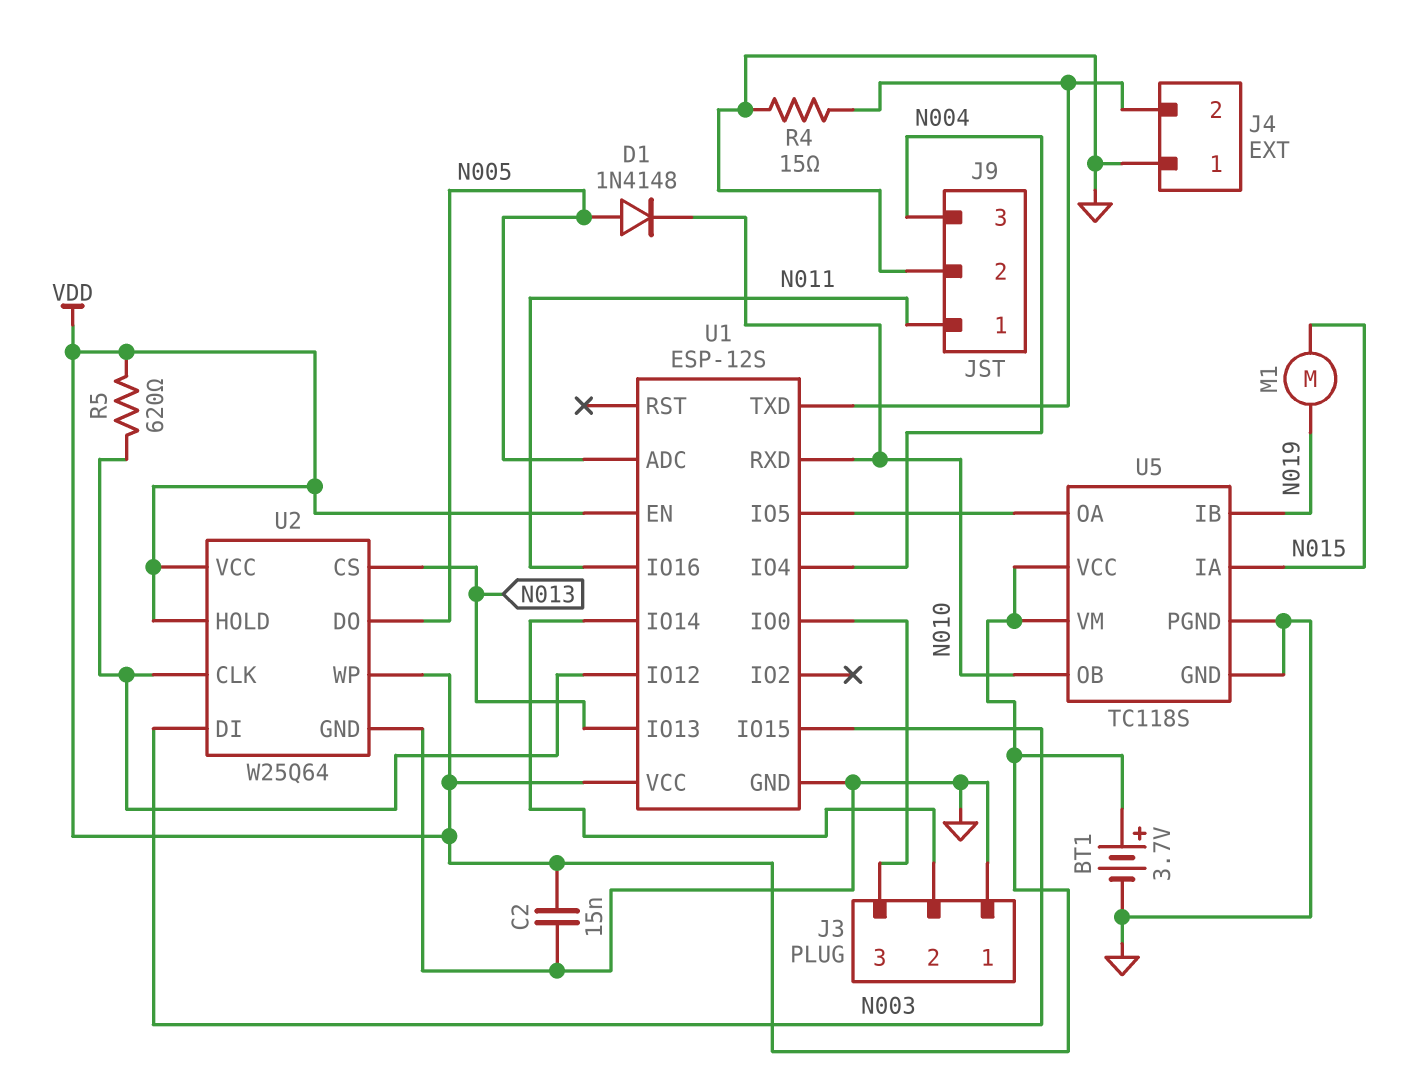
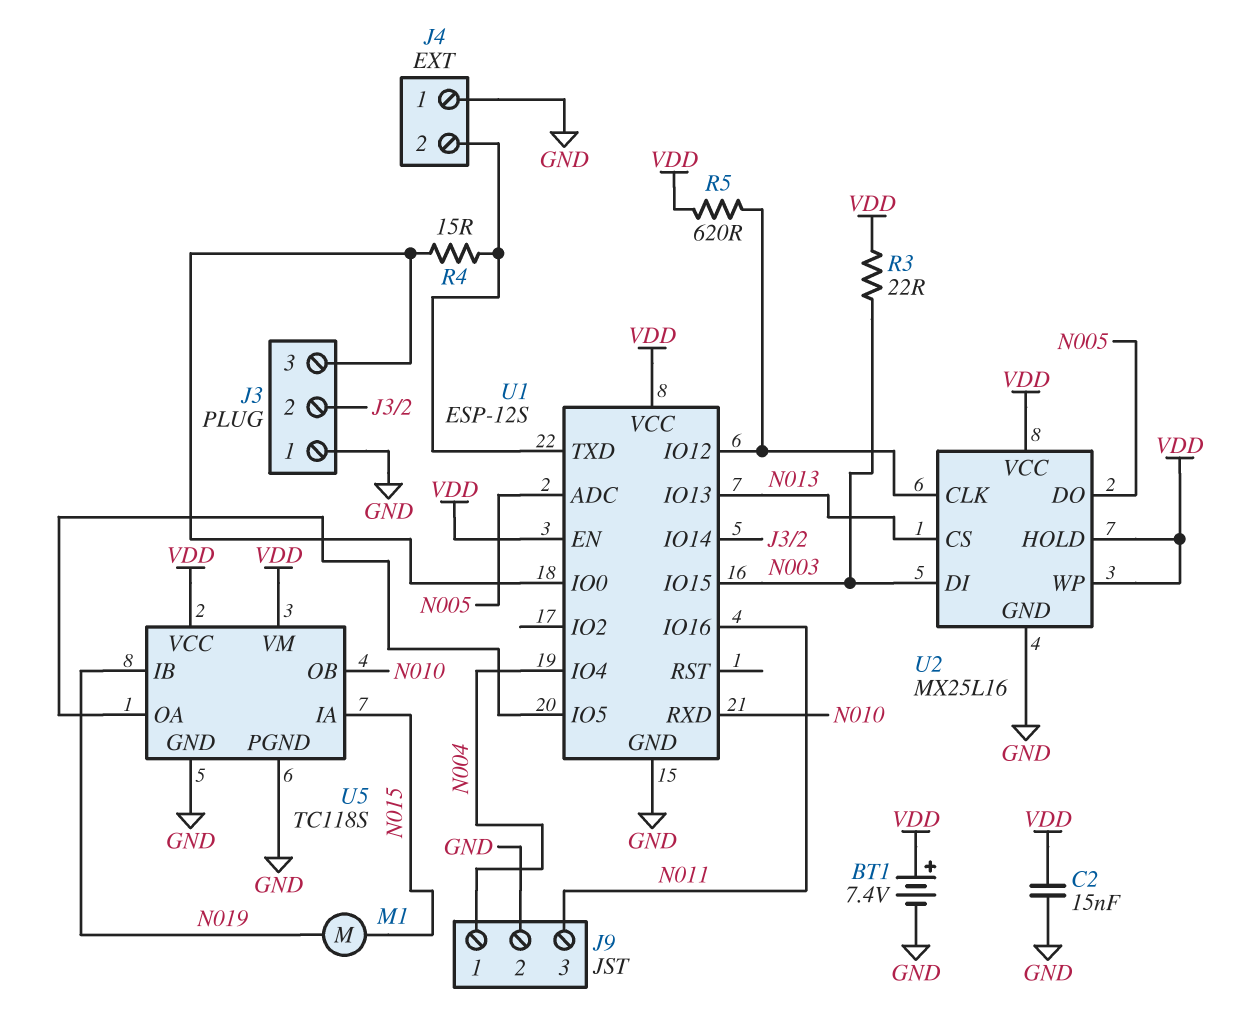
BT1: 3.7V (plus VDD, minus GND) -> 7.4V (plus VDD, minus GND)
D1: diode 1N4148 (A N005, K N010) -> none
J9 pin 1: N011 -> N004
J9 pin 3: N004 -> N011
R3: none -> 22 (N003, VDD)
R4: 15 (GND, J4/2) -> 15 (J3/3, J4/2)
U2: W25Q64 -> MX25L16

